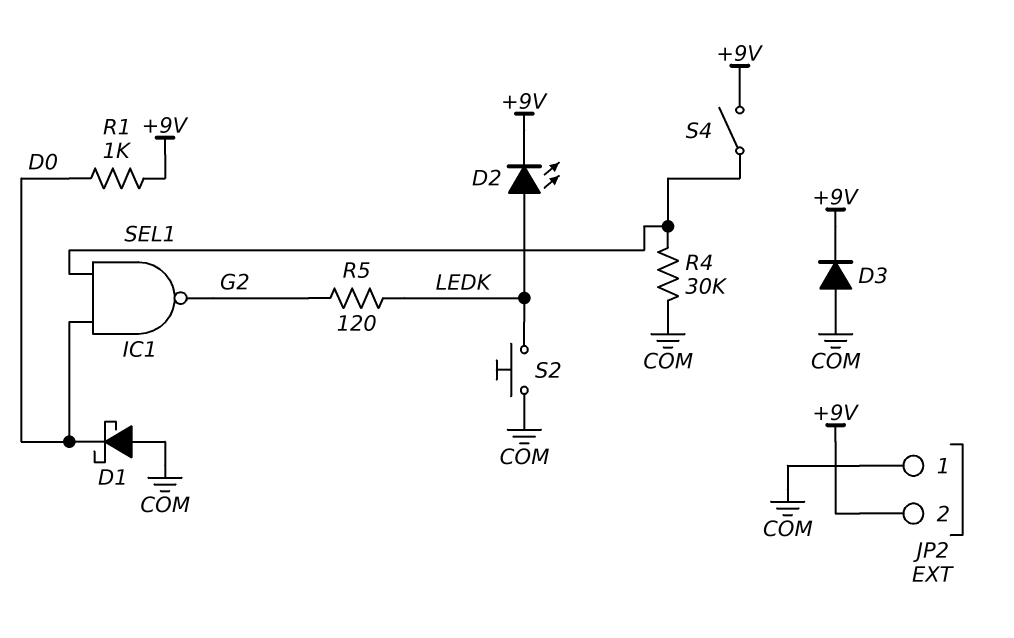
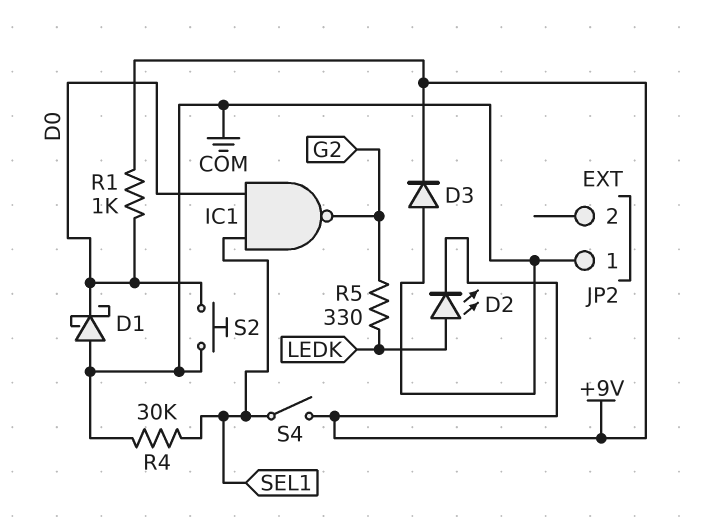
JP2 pin 2: +9V -> none
R5: 120 (G2, LEDK) -> 330 (G2, LEDK)
S2: button (COM, LEDK) -> button (COM, D0)

